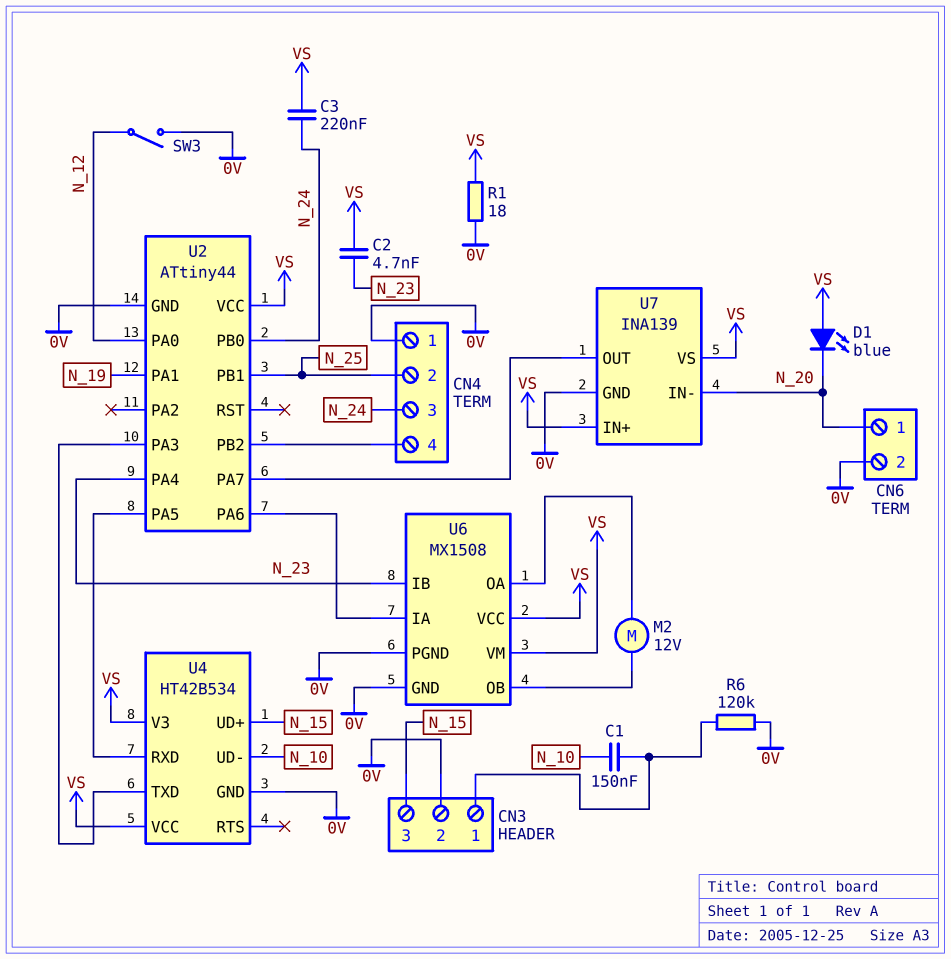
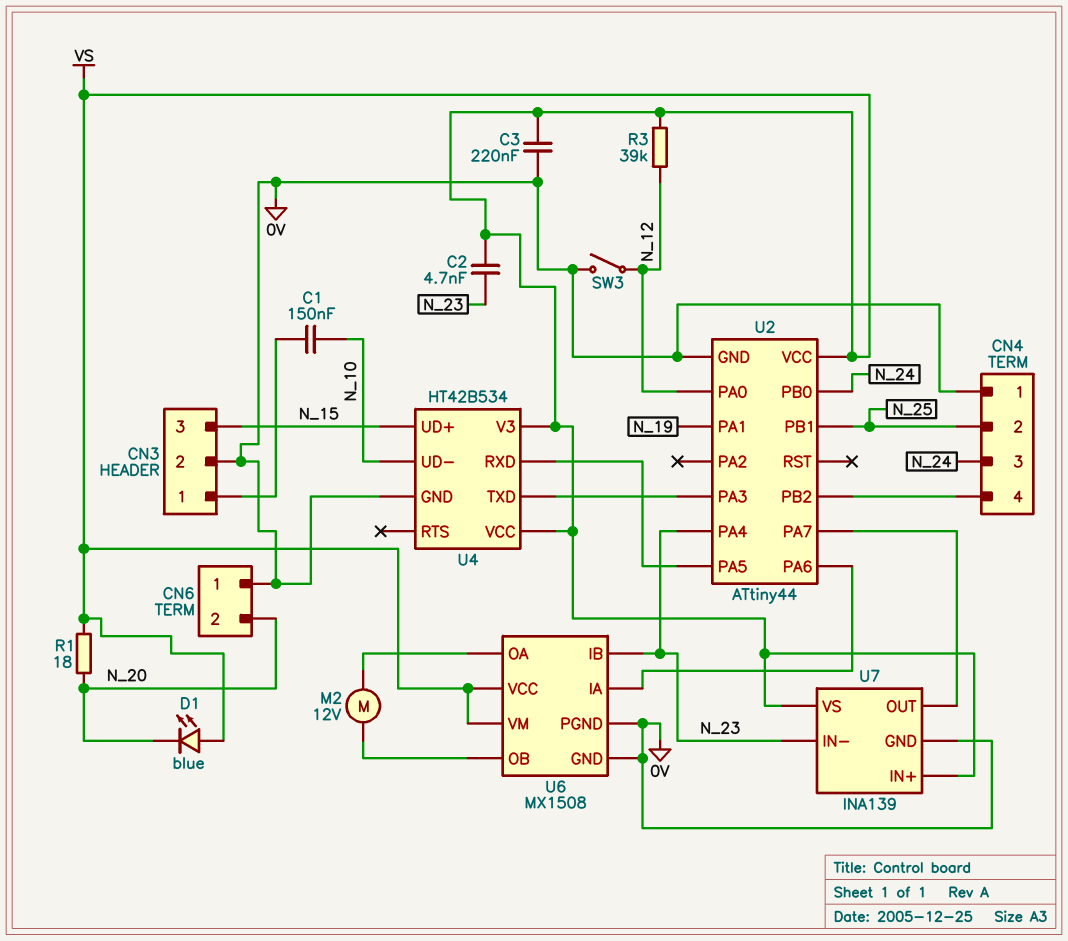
C3: 220nF (N_24, VS) -> 220nF (0V, VS)
CN6 pin 1: N_20 -> 0V
CN6 pin 2: 0V -> N_20
R1: 18 (0V, VS) -> 18 (N_20, VS)
R3: none -> 39k (N_12, VS)
R6: 120k (0V, CN3/1) -> none
U7 pin IN-: N_20 -> N_23

